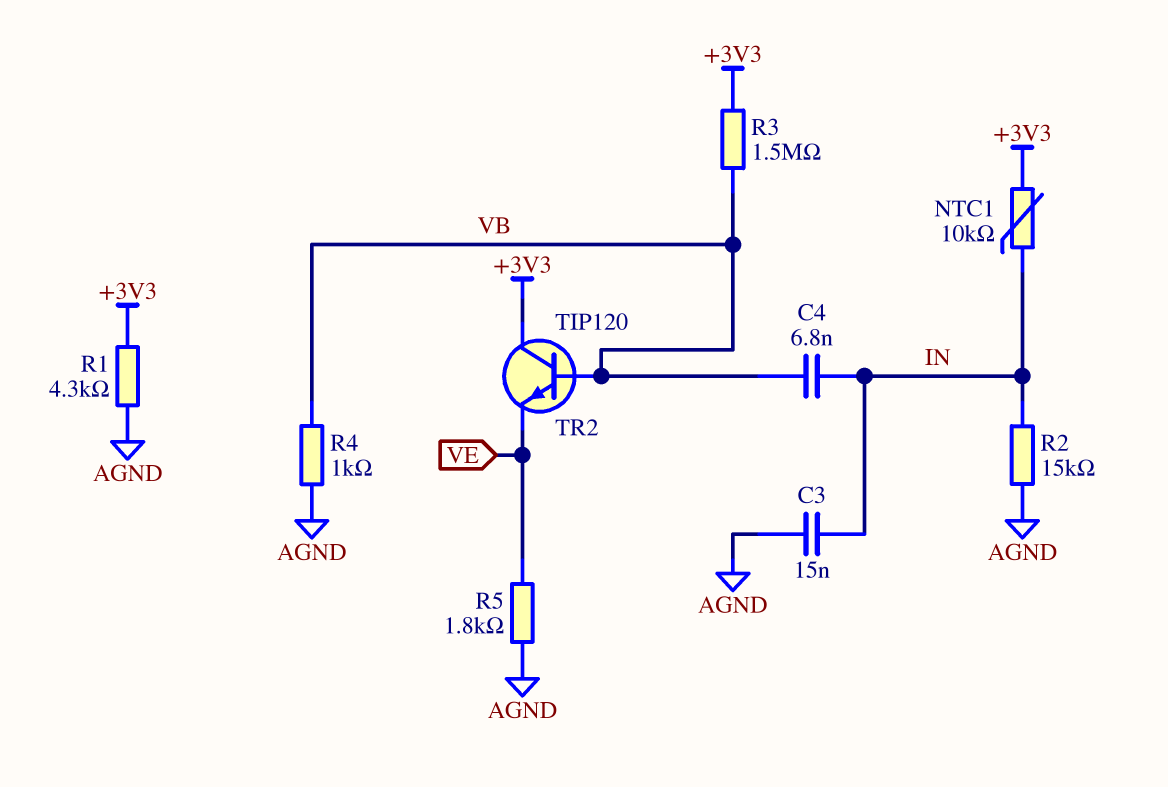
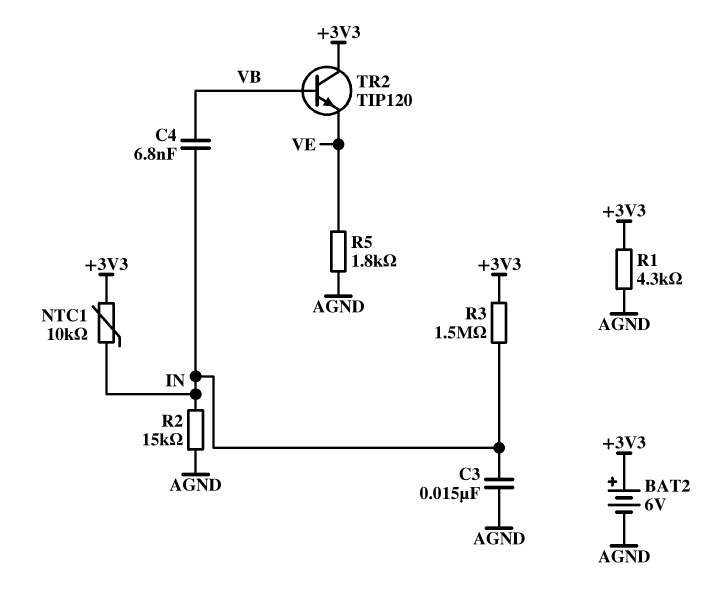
BAT2: none -> 6V (plus +3V3, minus AGND)
R3: 1.5M (+3V3, VB) -> 1.5M (+3V3, IN)
R4: 1k (AGND, VB) -> none

